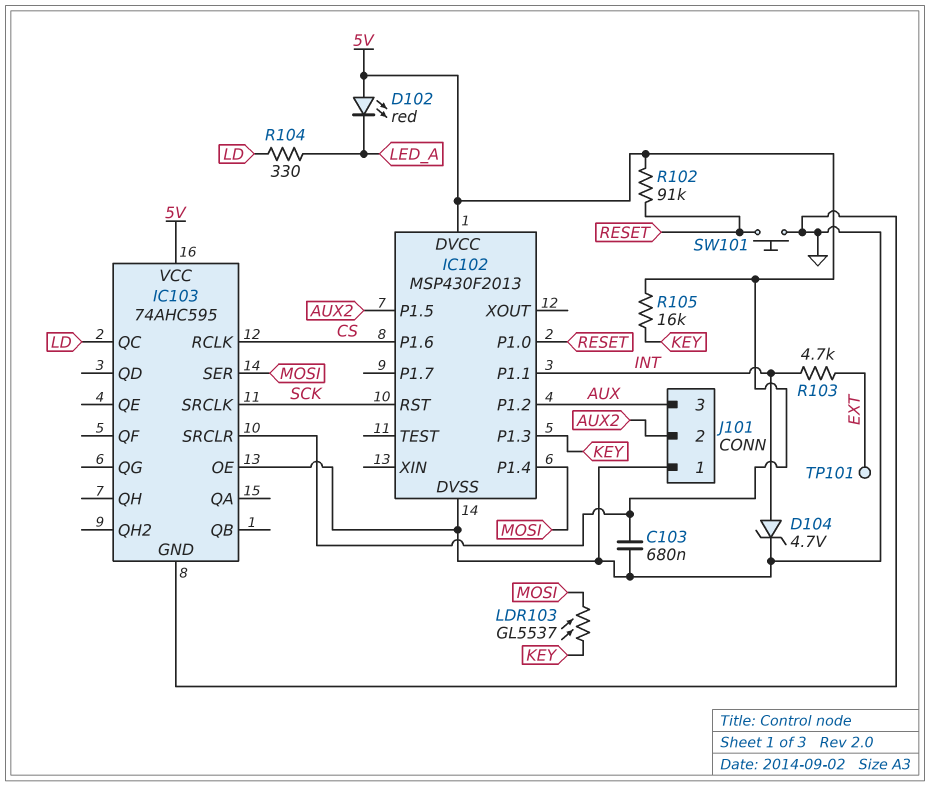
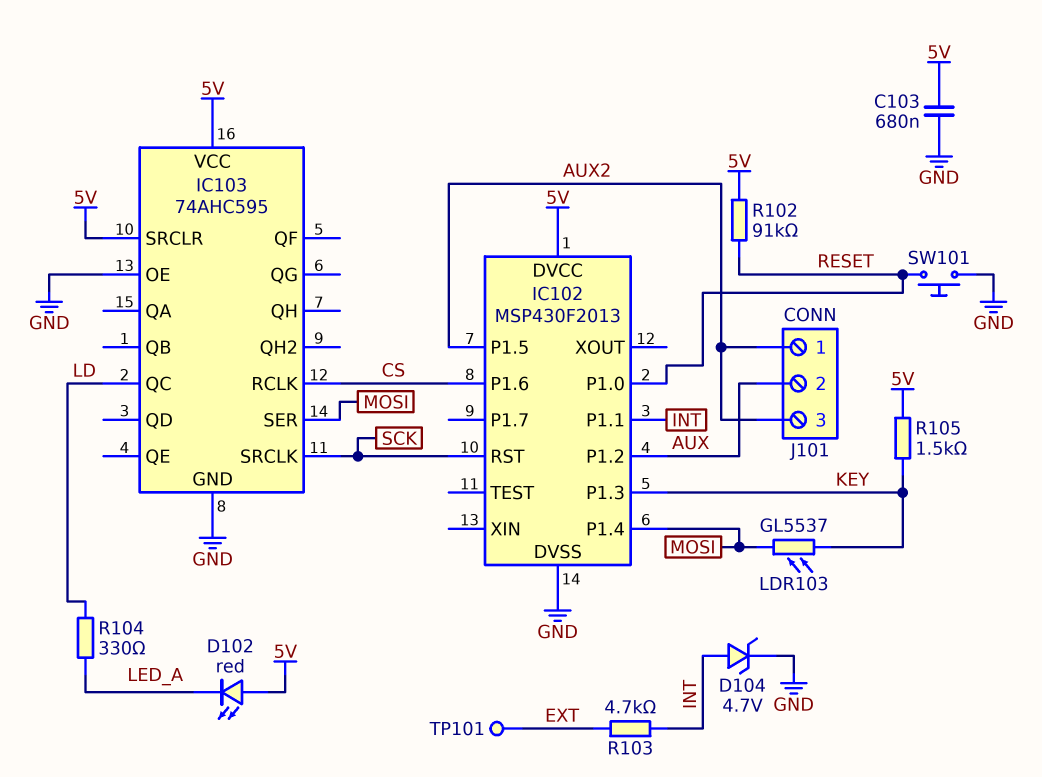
J101 pin 1: GND -> AUX2
J101 pin 2: AUX2 -> AUX
J101 pin 3: AUX -> AUX2
R105: 16k (5V, KEY) -> 1.5k (5V, KEY)

